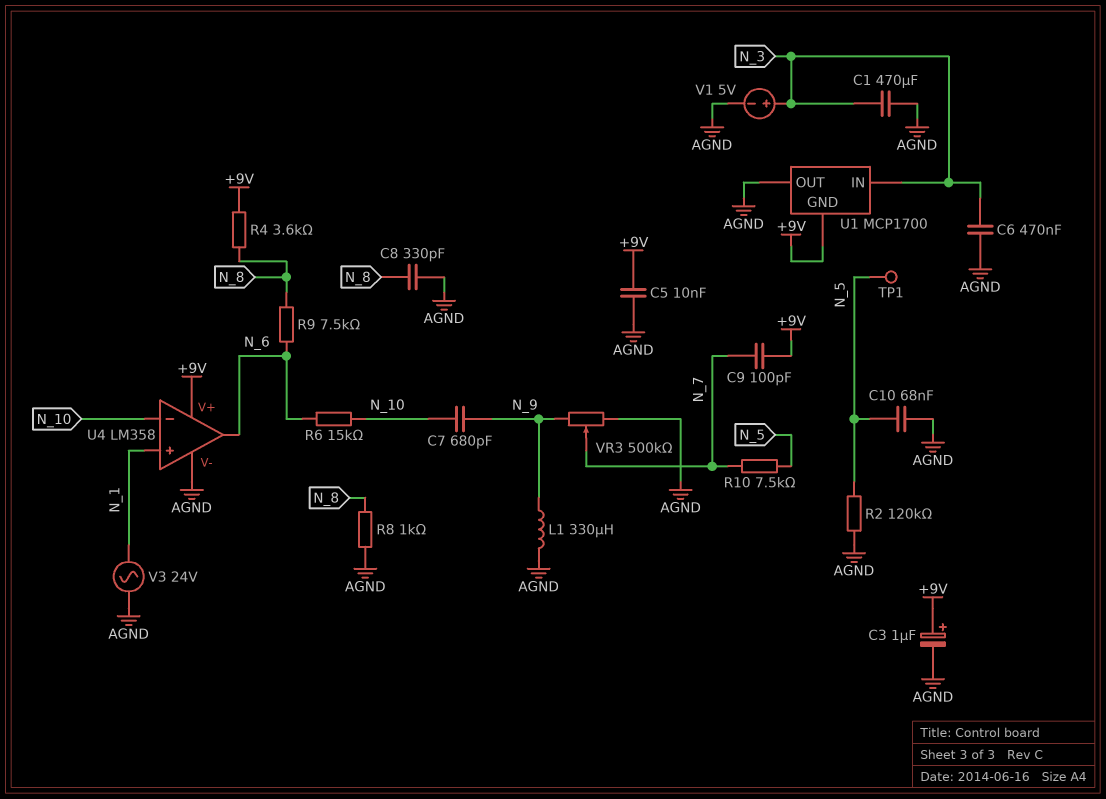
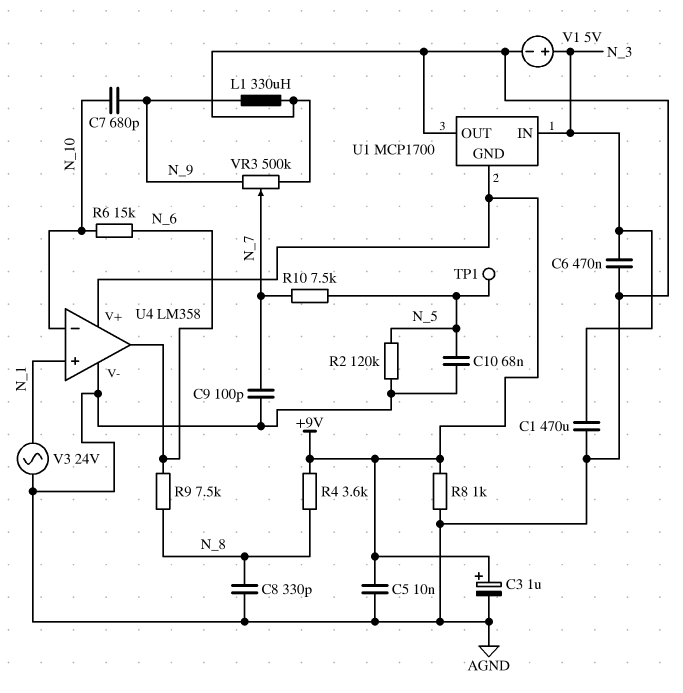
C9: 100pF (+9V, N_7) -> 100pF (AGND, N_7)
R8: 1k (AGND, N_8) -> 1k (+9V, AGND)

